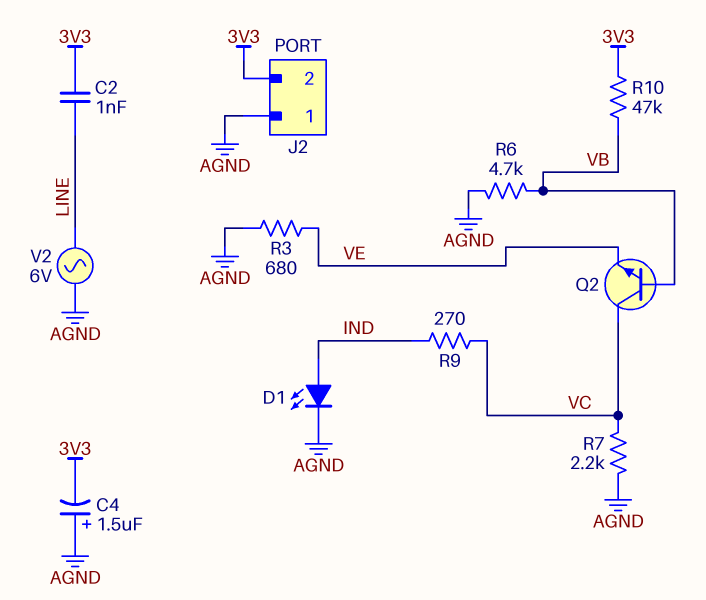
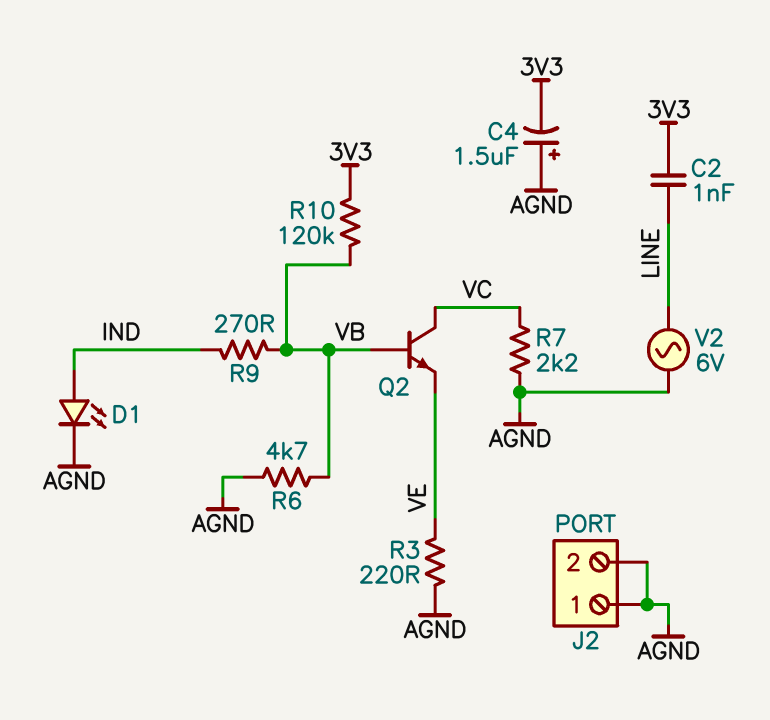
J2 pin 2: 3V3 -> AGND
R3: 680 (AGND, VE) -> 220 (AGND, VE)
R9: 270 (IND, VC) -> 270 (IND, VB)
R10: 47k (3V3, VB) -> 120k (3V3, VB)

